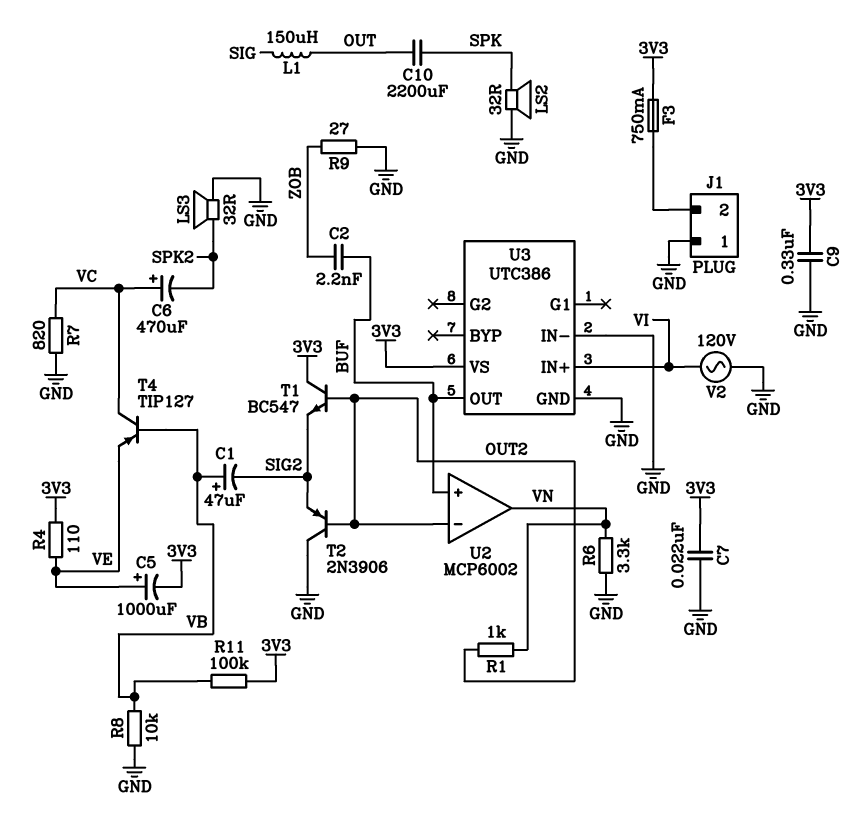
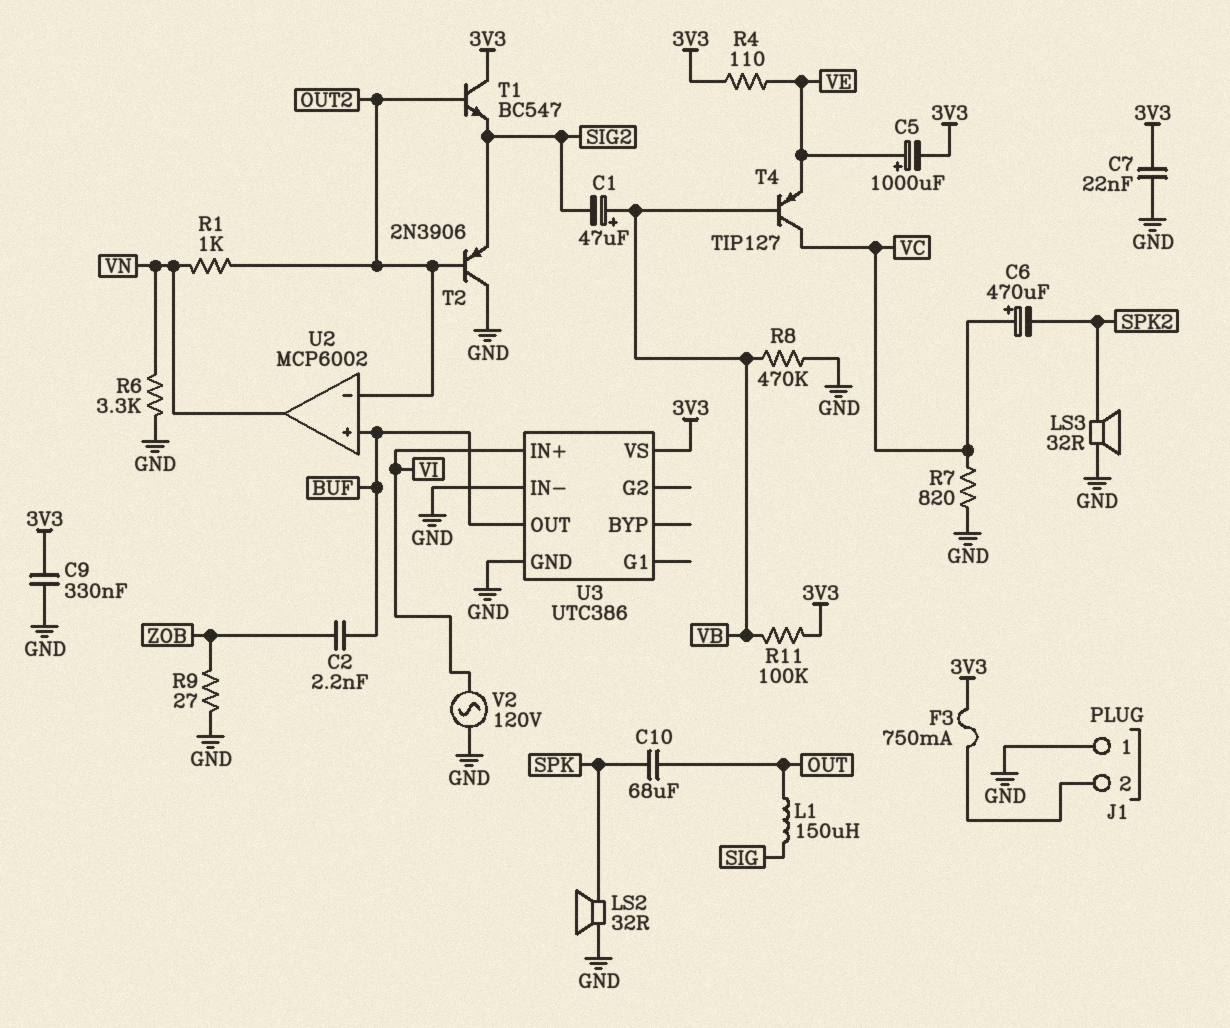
C10: 2200uF (OUT, SPK) -> 68uF (OUT, SPK)
R8: 10k (GND, VB) -> 470k (GND, VB)

